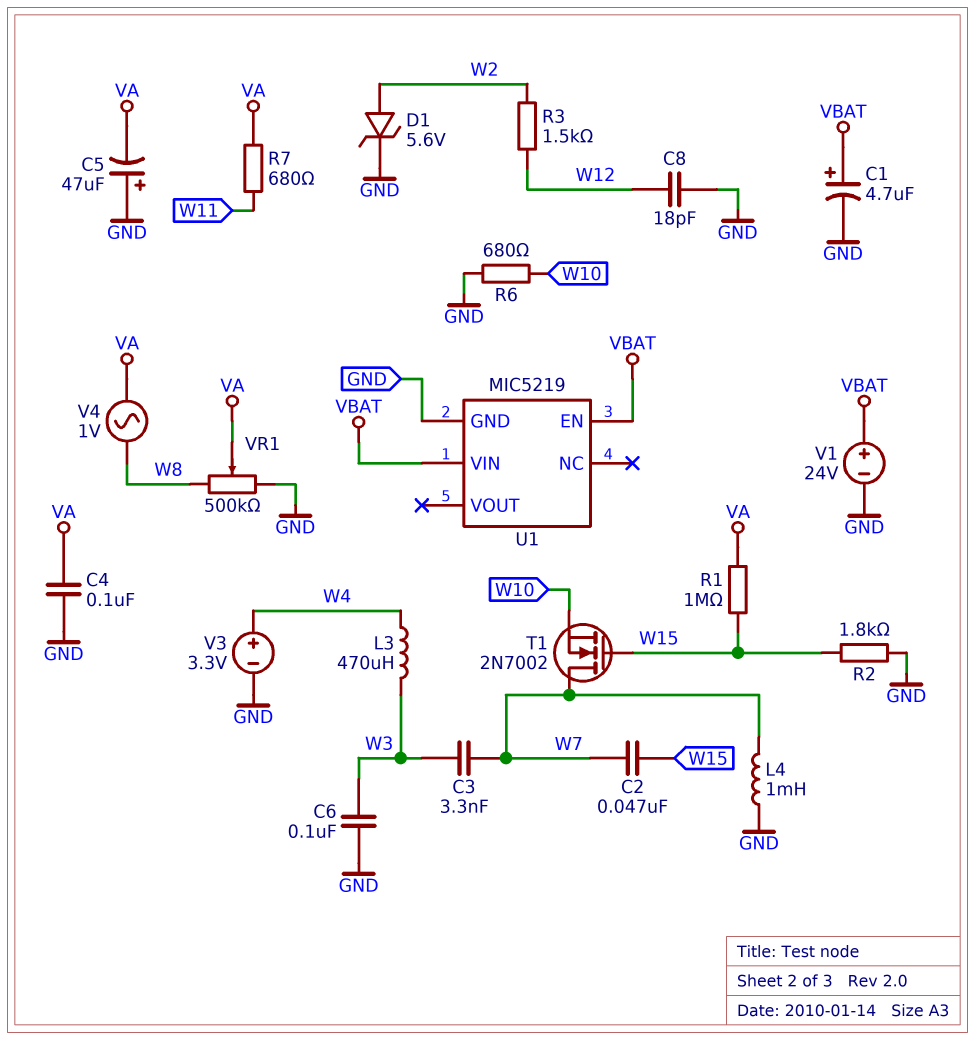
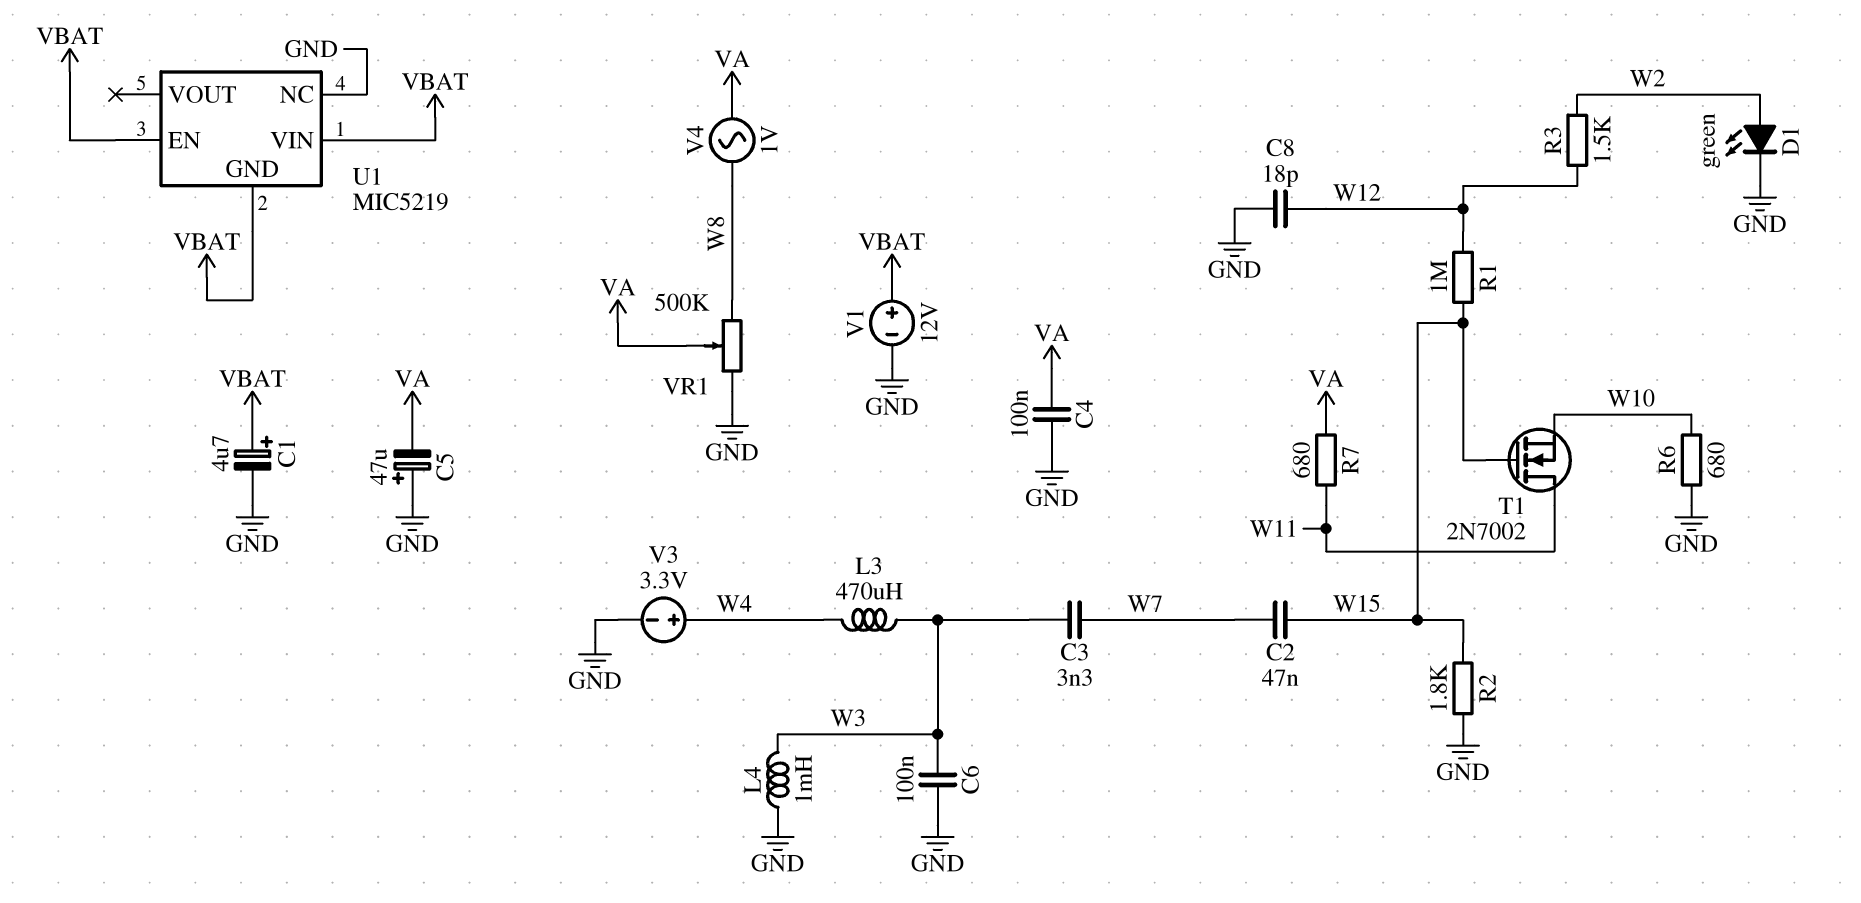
D1: zener 5.6V (A W2, K GND) -> LED green (A W2, K GND)
L4: 1mH (GND, W7) -> 1mH (GND, W3)
R1: 1M (VA, W15) -> 1M (W12, W15)
T1: NMOS 2N7002 (G W15, D W7, S W10) -> NMOS 2N7002 (G W15, D W11, S W10)
U1 pin GND: GND -> VBAT
U1 pin NC: none -> GND
V1: 24V (plus VBAT, minus GND) -> 12V (plus VBAT, minus GND)

